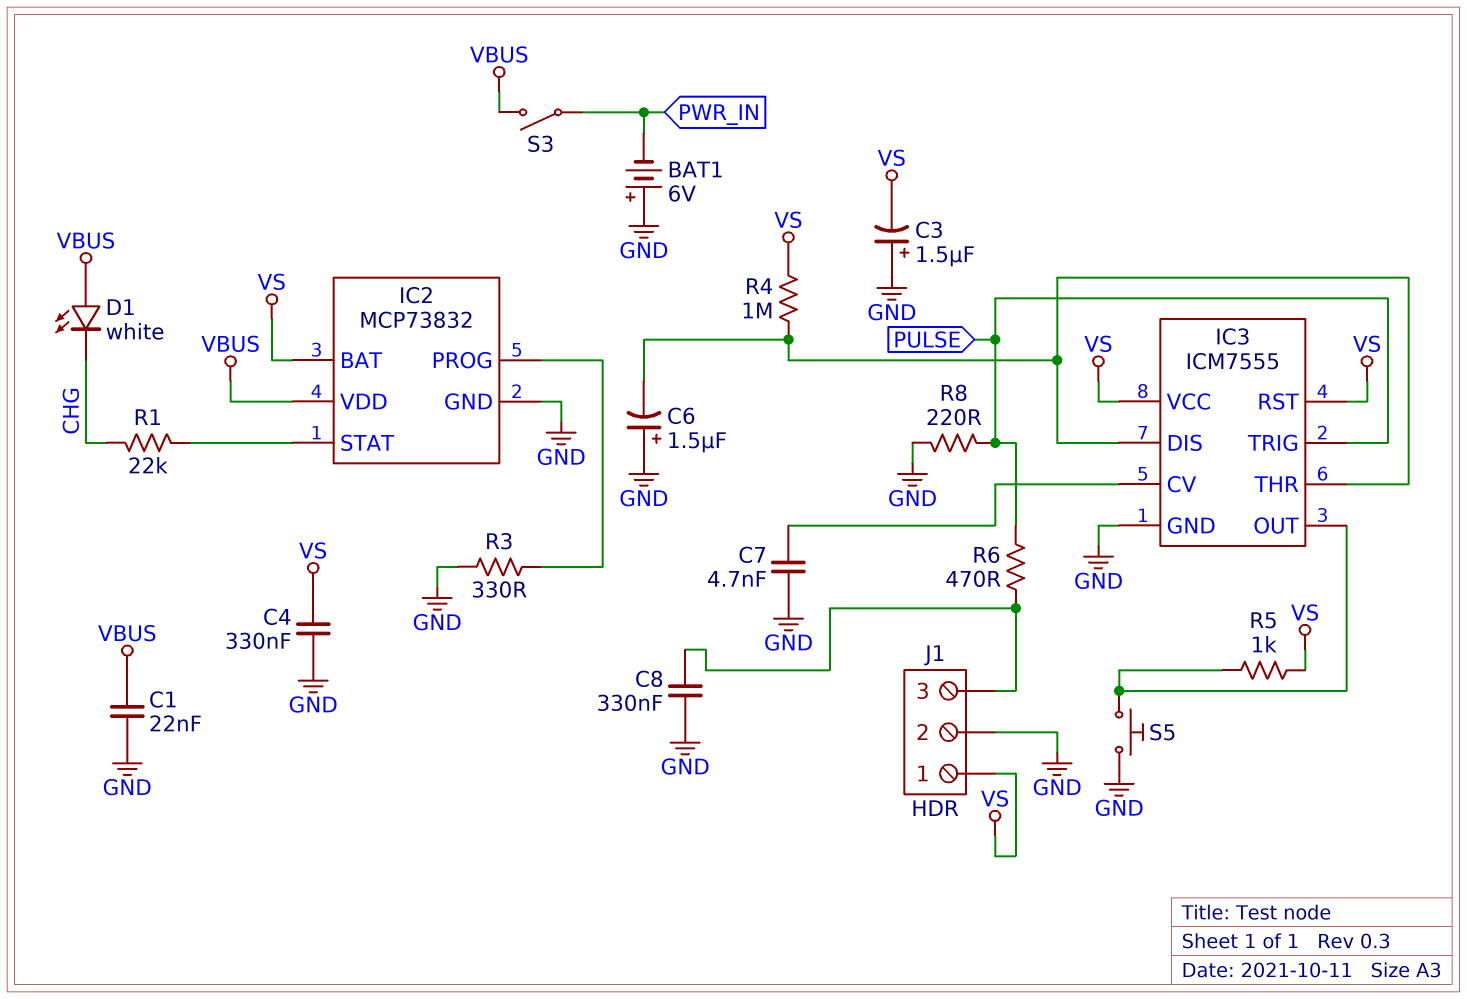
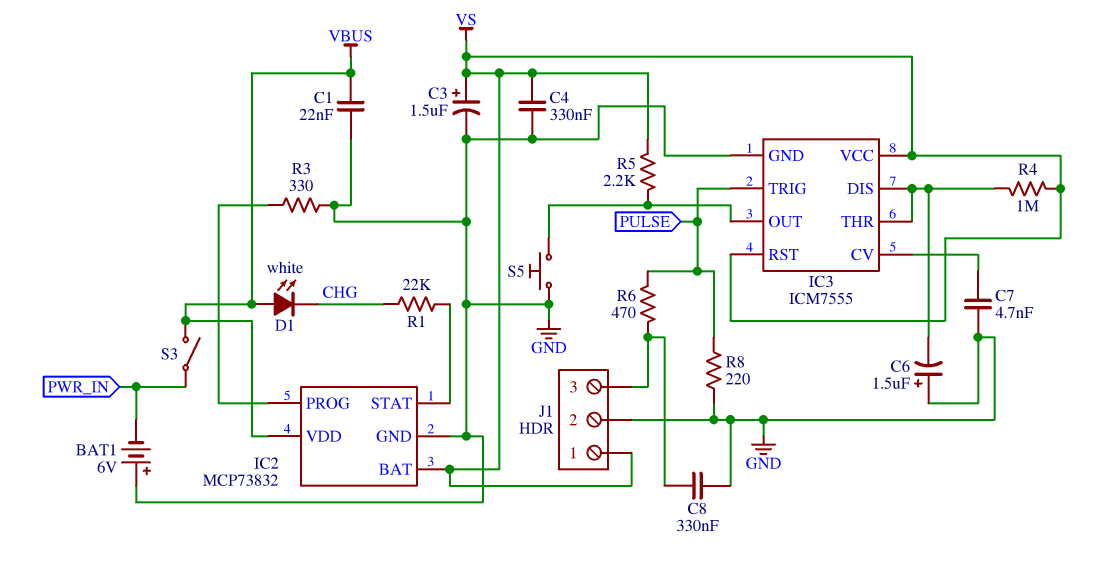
C3: 1.5uF (plus GND, minus VS) -> 1.5uF (plus VS, minus GND)
R5: 1k (IC3/OUT, VS) -> 2.2k (IC3/OUT, VS)

